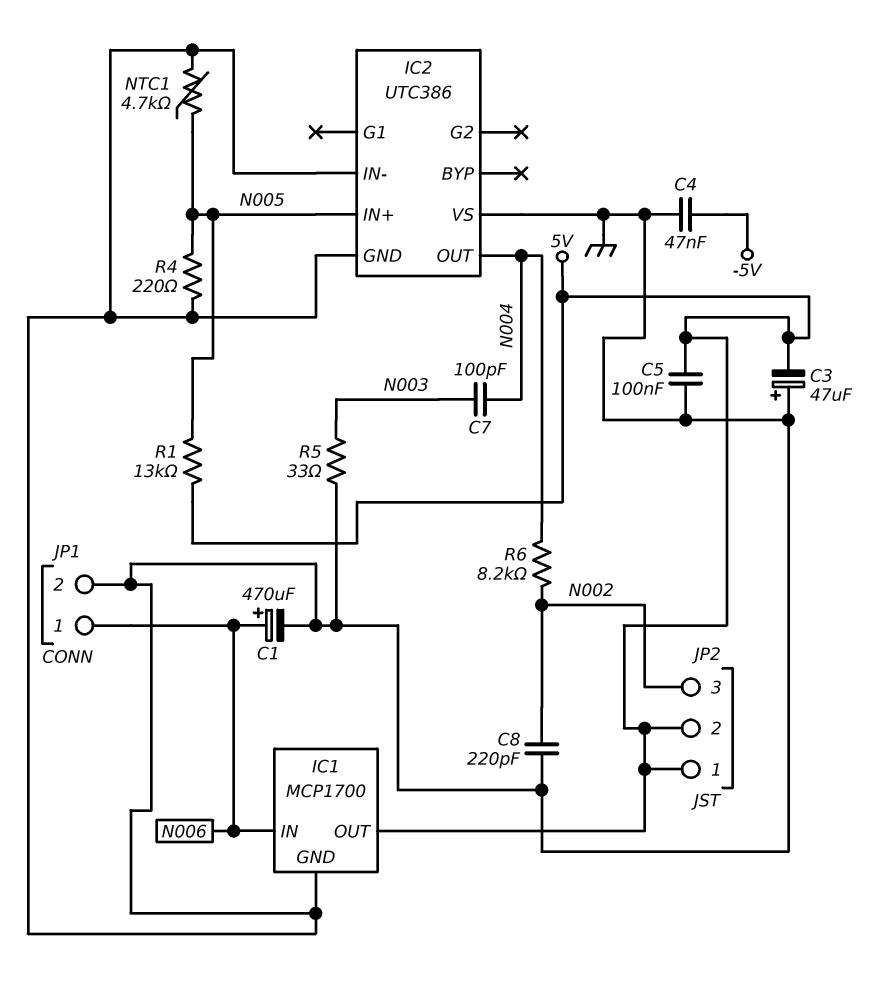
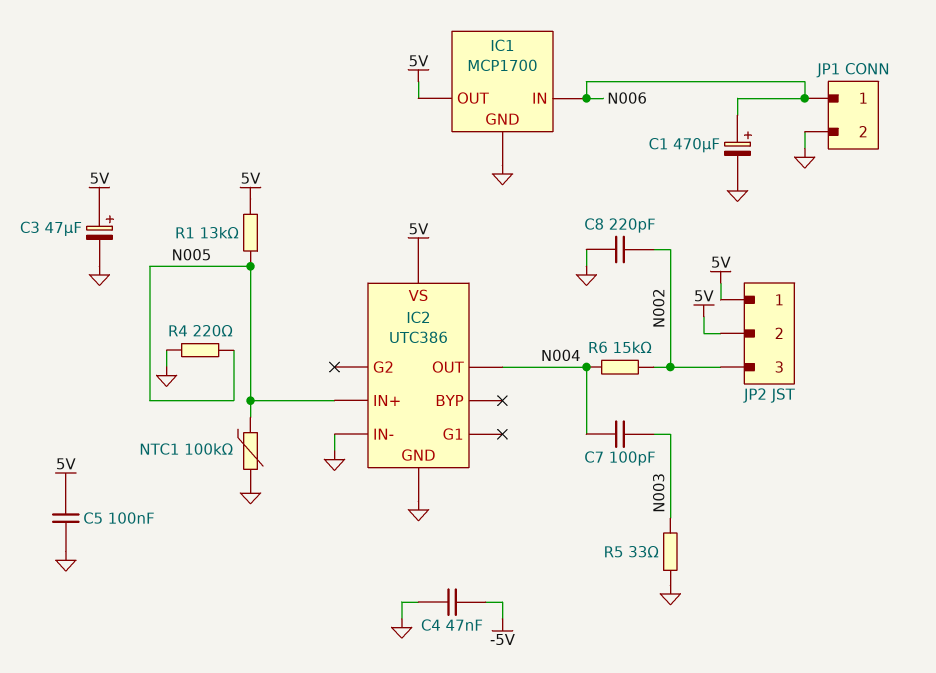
C3: 47uF (plus GND, minus 5V) -> 47uF (plus 5V, minus GND)
IC2 pin VS: GND -> 5V
NTC1: 4.7k (GND, N005) -> 100k (GND, N005)
R6: 8.2k (N002, N004) -> 15k (N002, N004)

